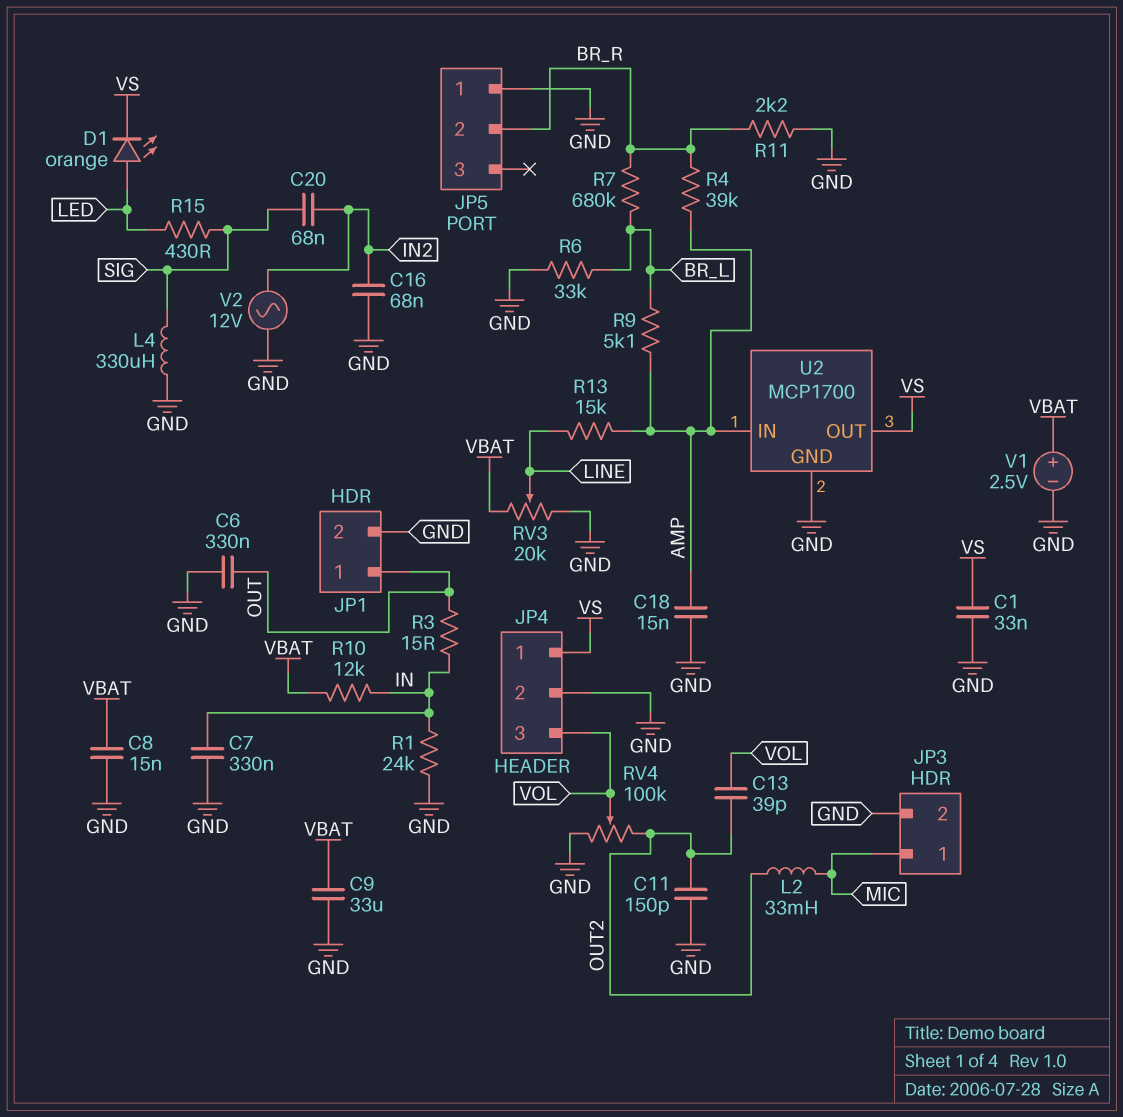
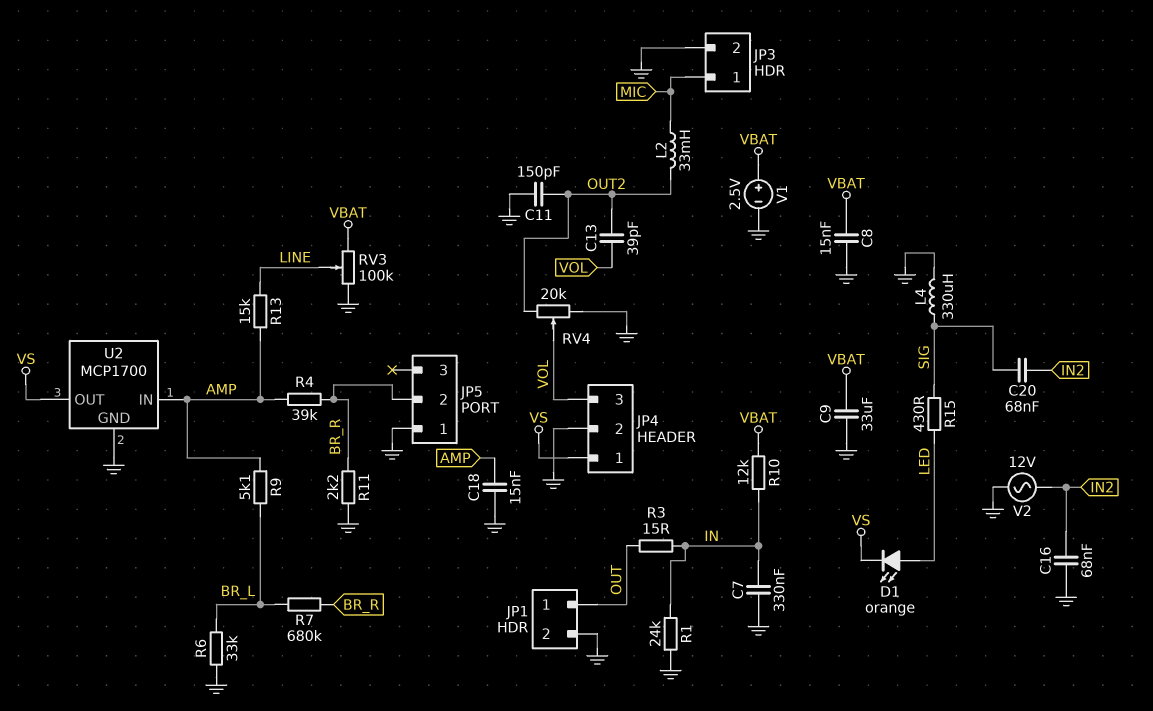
C1: 33nF (GND, VS) -> none
C6: 330nF (GND, OUT) -> none
RV3: 20k (GND, VBAT, wiper LINE) -> 100k (GND, VBAT, wiper LINE)
RV4: 100k (GND, OUT2, wiper VOL) -> 20k (GND, OUT2, wiper VOL)

